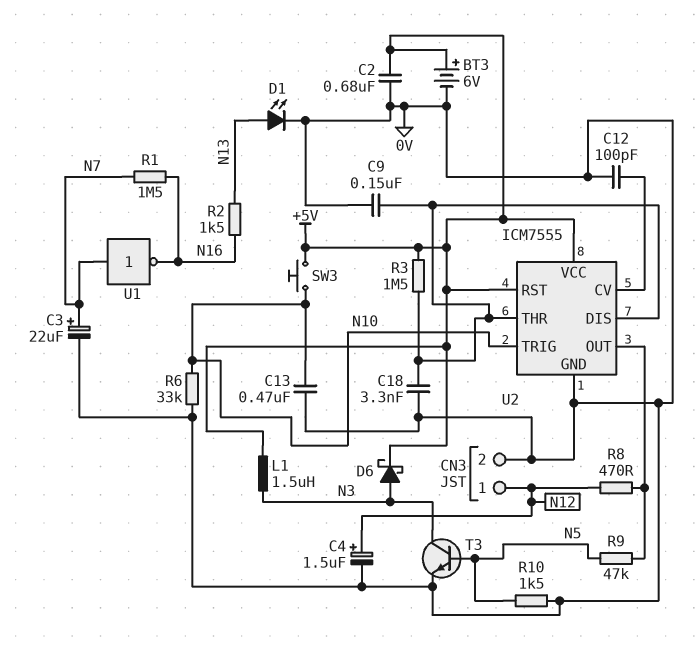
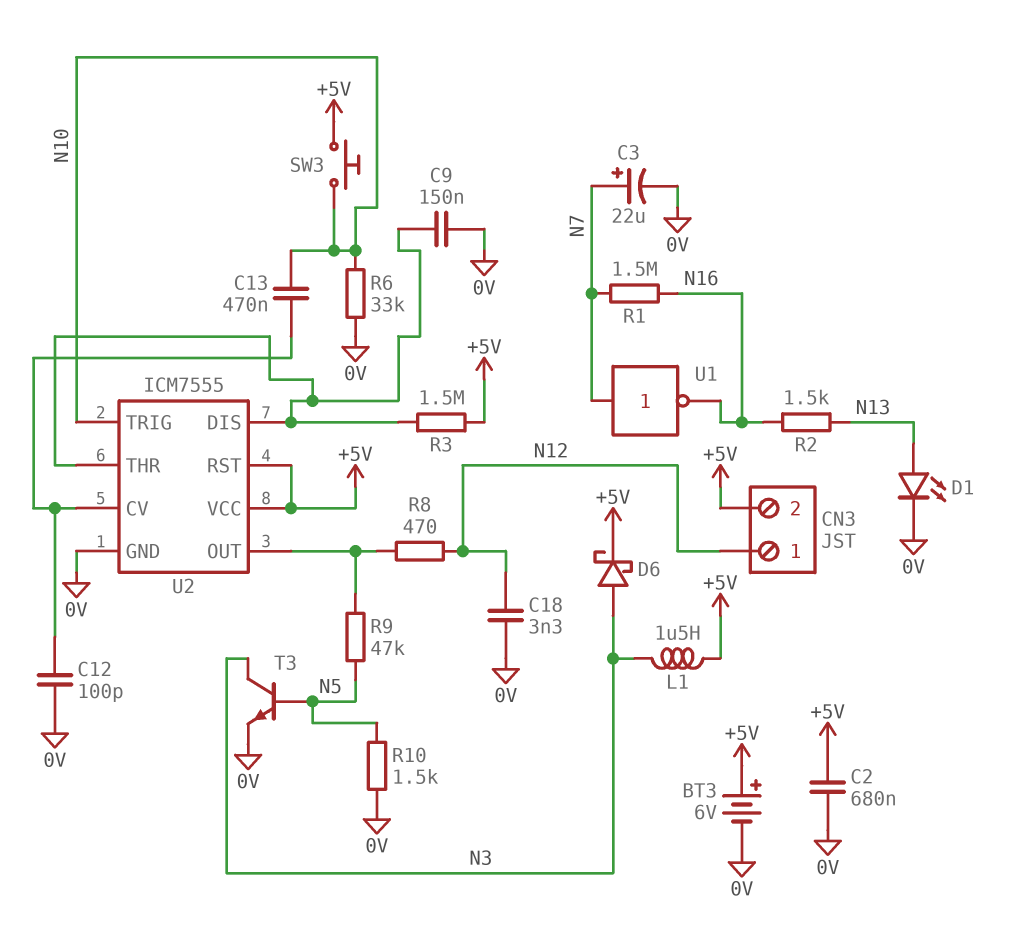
C4: 1.5uF (plus N12, minus 0V) -> none
C13: 470nF (0V, N10) -> 470nF (N10, U2/CV)
C18: 3.3nF (0V, U2/DIS) -> 3.3nF (0V, N12)
CN3 pin 2: 0V -> +5V

